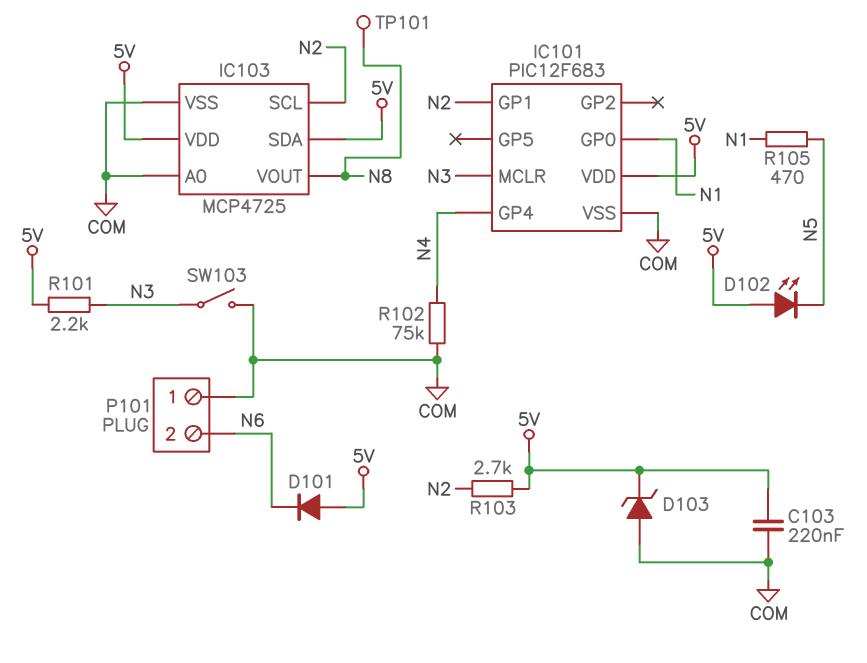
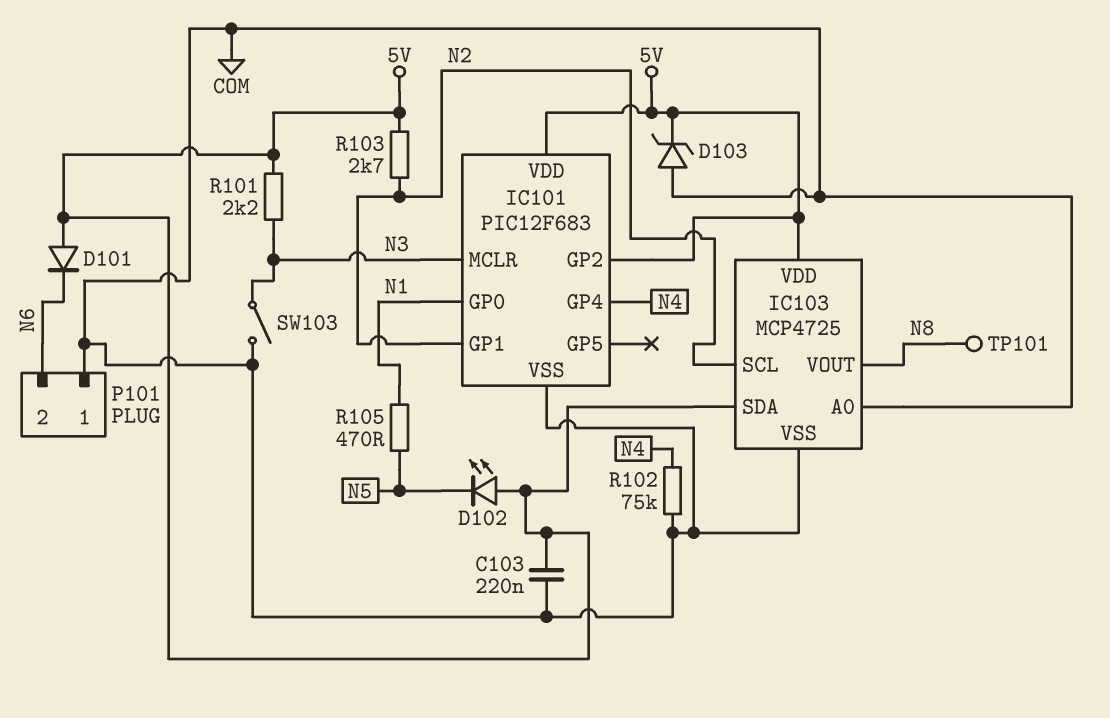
IC101 pin GP2: none -> 5V

